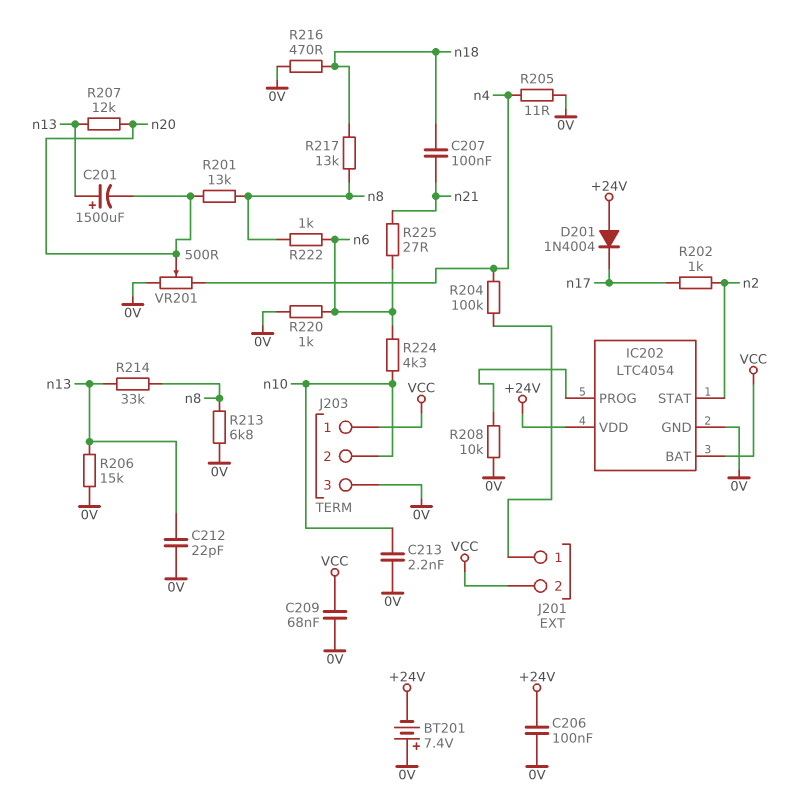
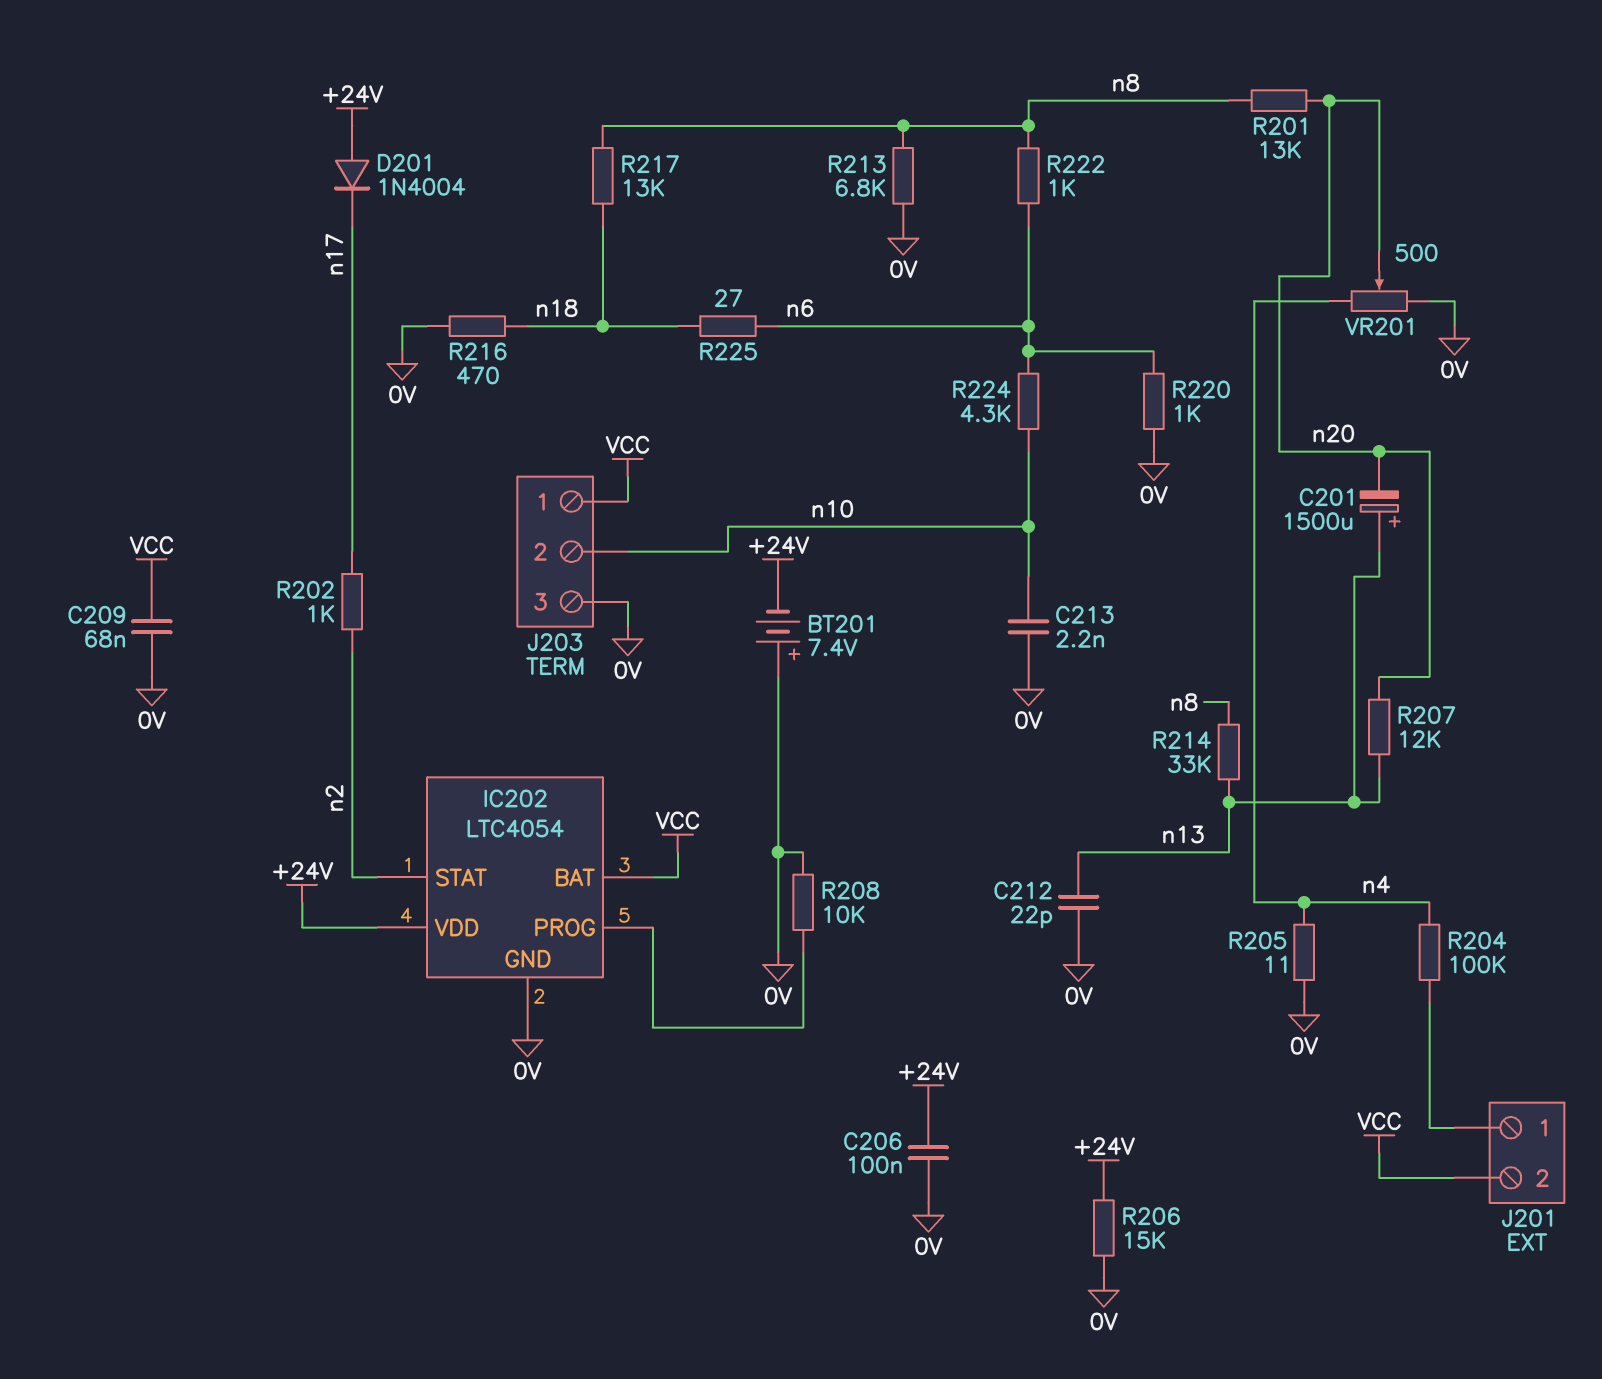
C207: 100nF (n18, n21) -> none
R206: 15k (0V, n13) -> 15k (+24V, 0V)
R225: 27 (n6, n21) -> 27 (n6, n18)

